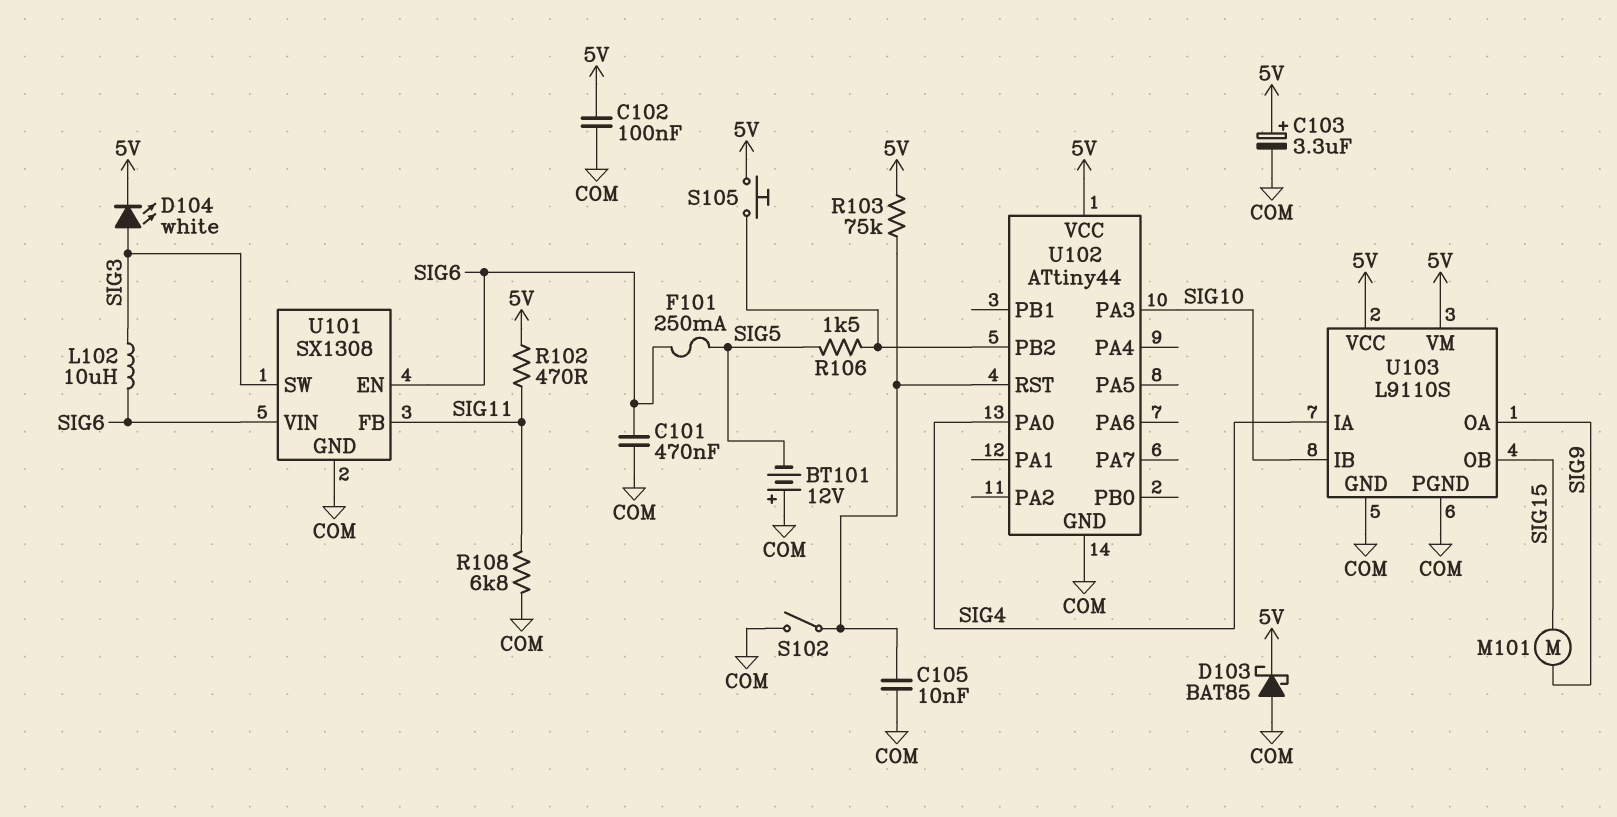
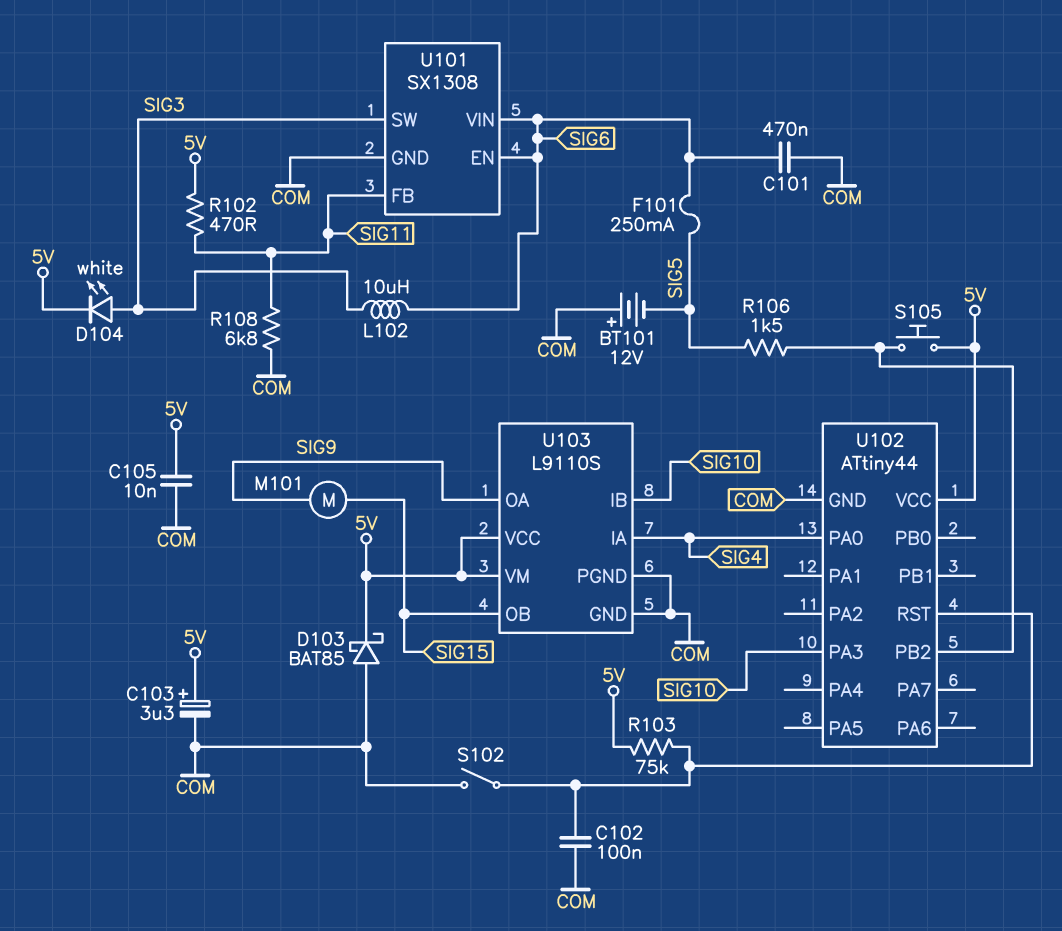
C102: 100nF (5V, COM) -> 100nF (COM, U102/RST)
C105: 10nF (COM, U102/RST) -> 10nF (5V, COM)

